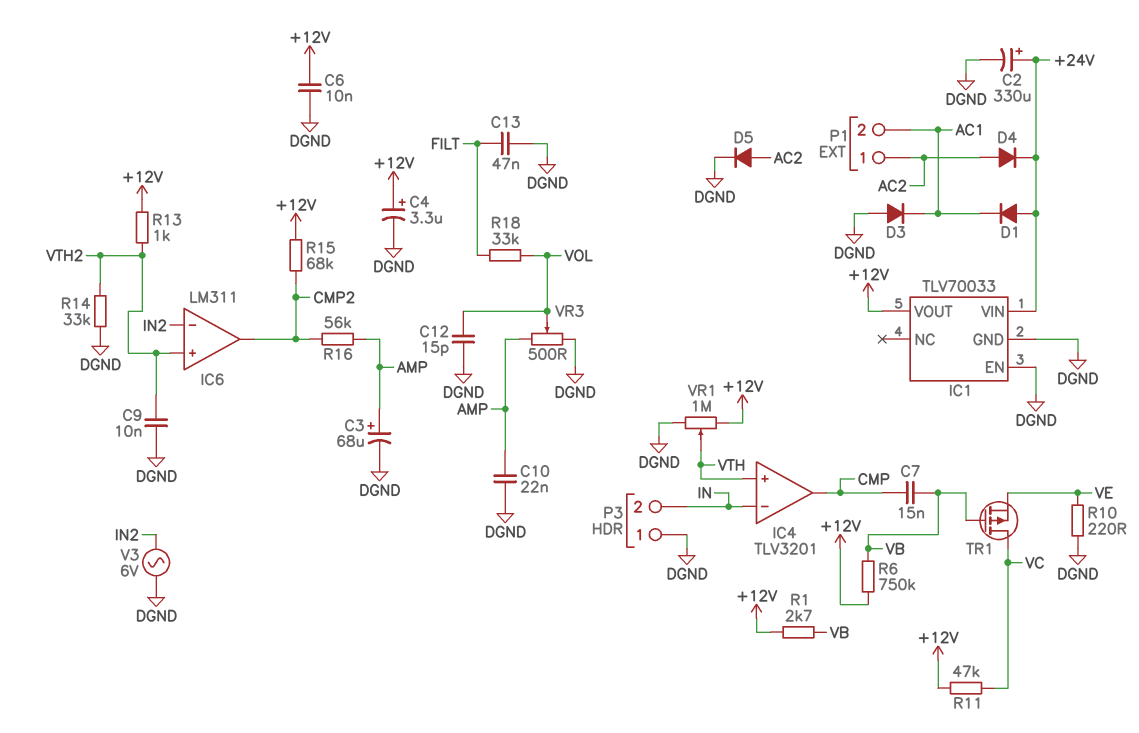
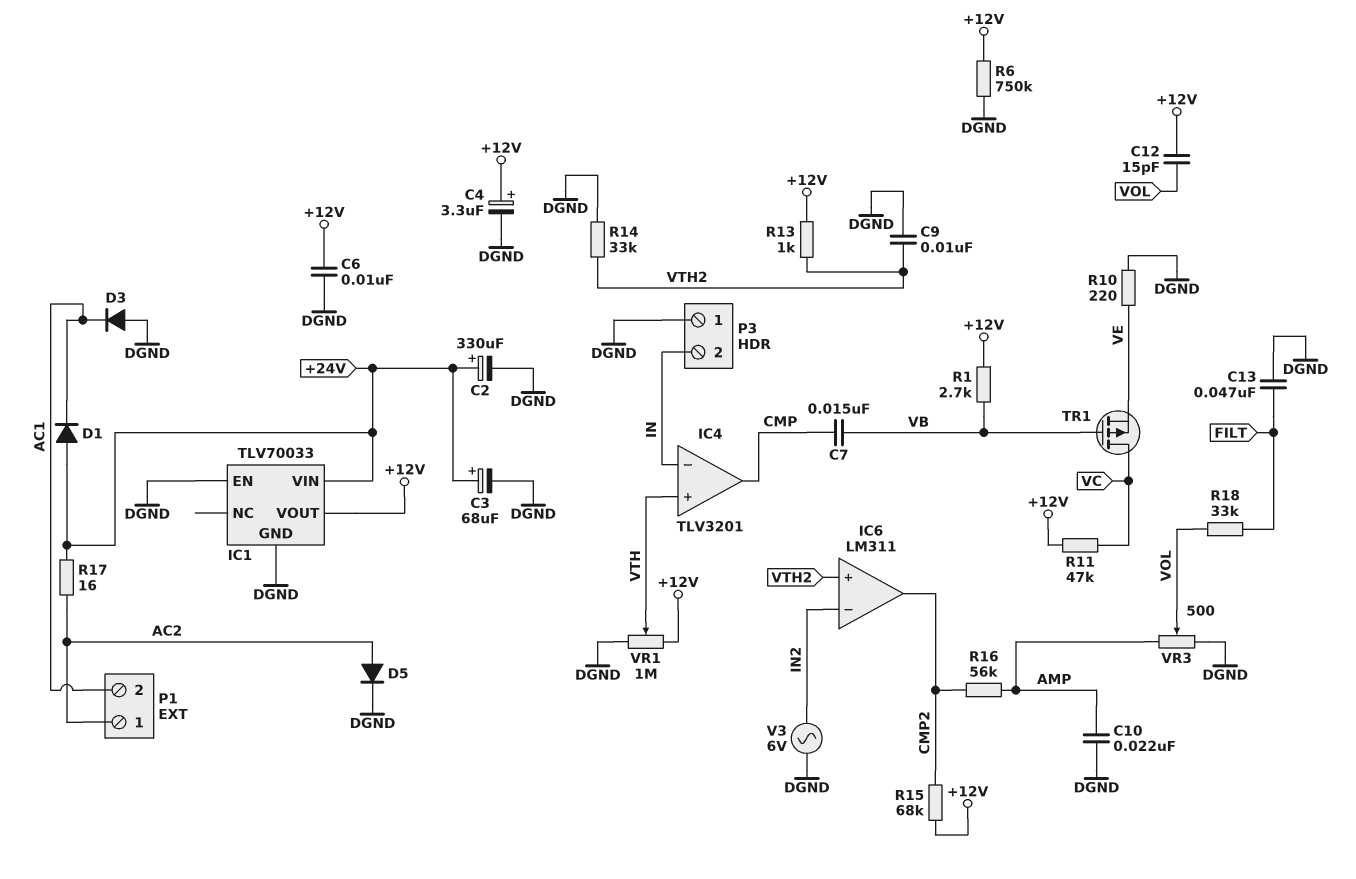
C3: 68uF (plus AMP, minus DGND) -> 68uF (plus +24V, minus DGND)
C12: 15pF (DGND, VOL) -> 15pF (+12V, VOL)
D4: diode (A AC2, K +24V) -> none
R6: 750k (+12V, VB) -> 750k (+12V, DGND)
R17: none -> 16 (+24V, AC2)

